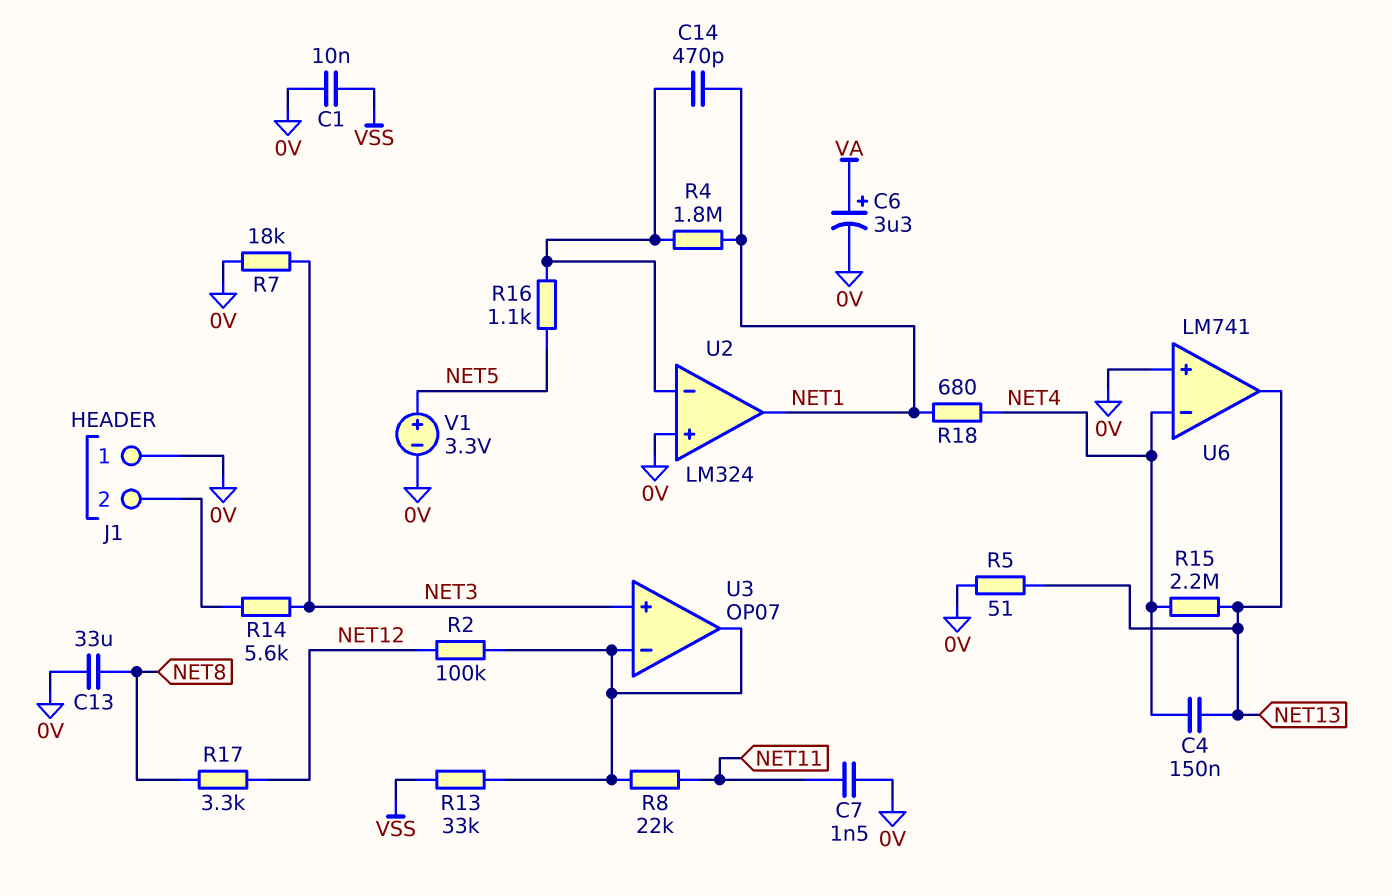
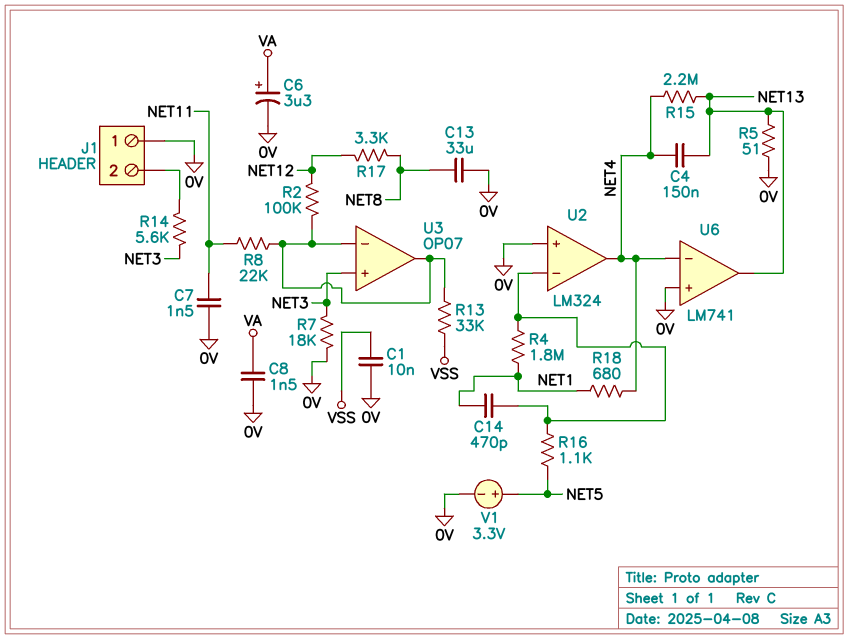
C8: none -> 1.5nF (0V, VA)
U2 pin out: NET1 -> NET4

